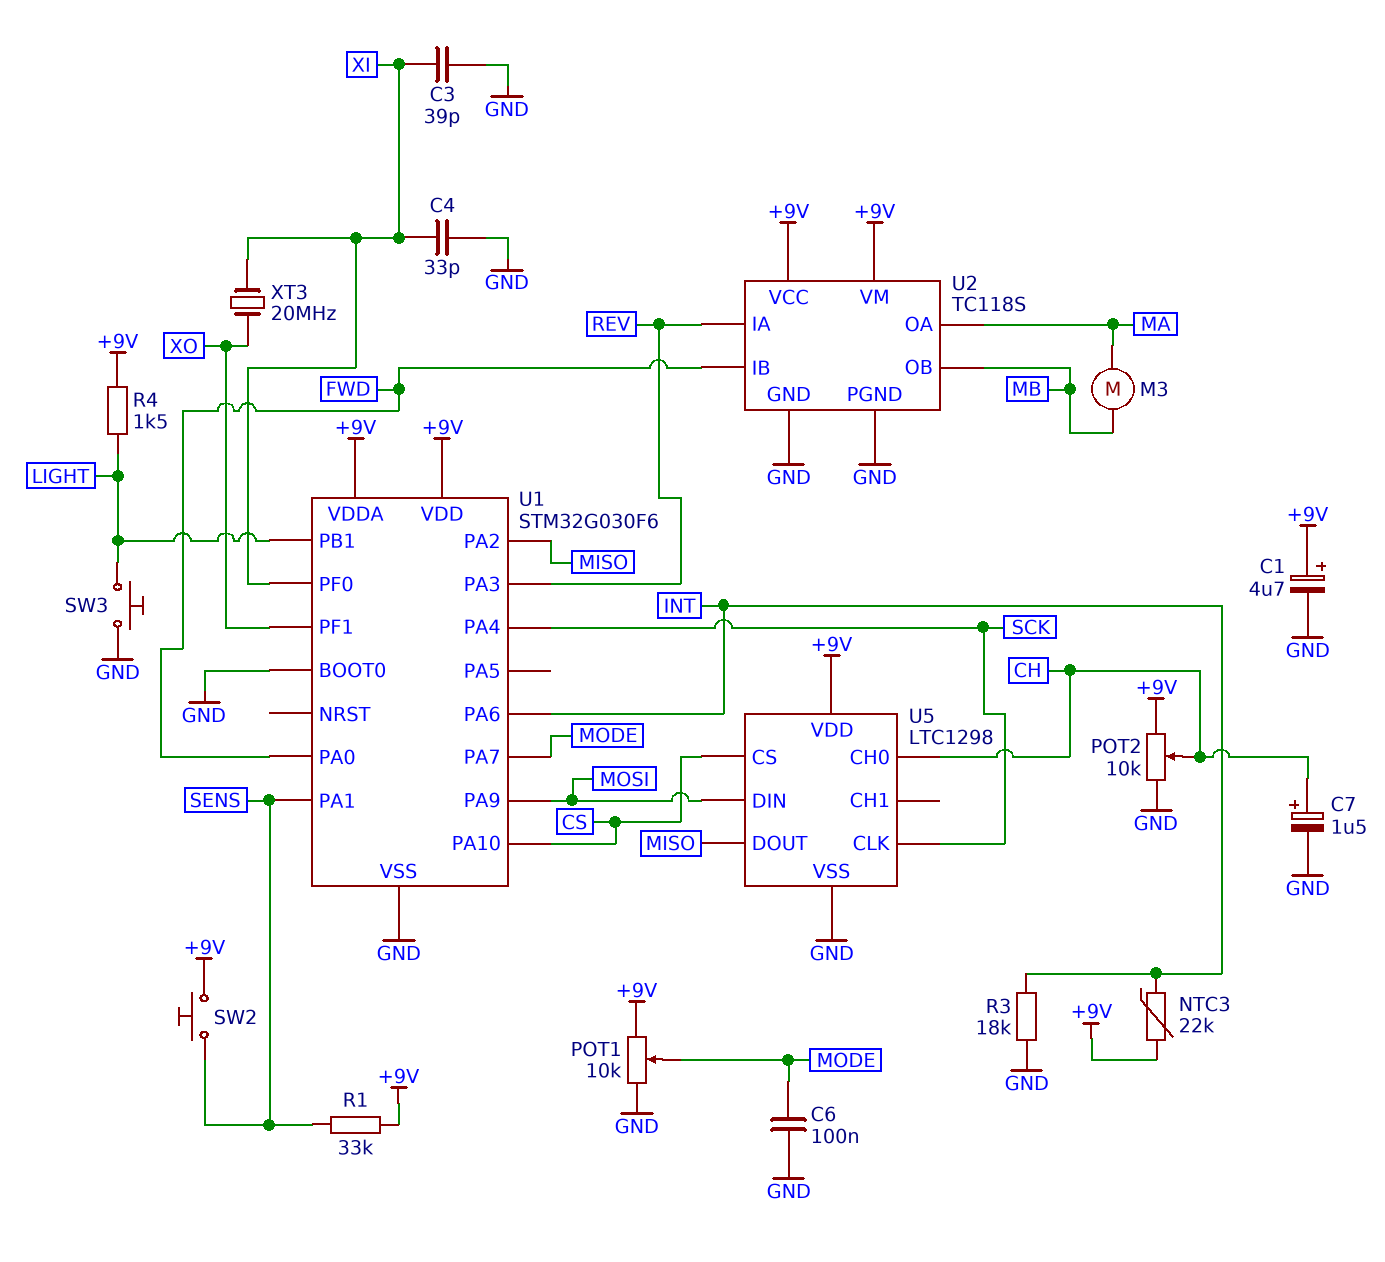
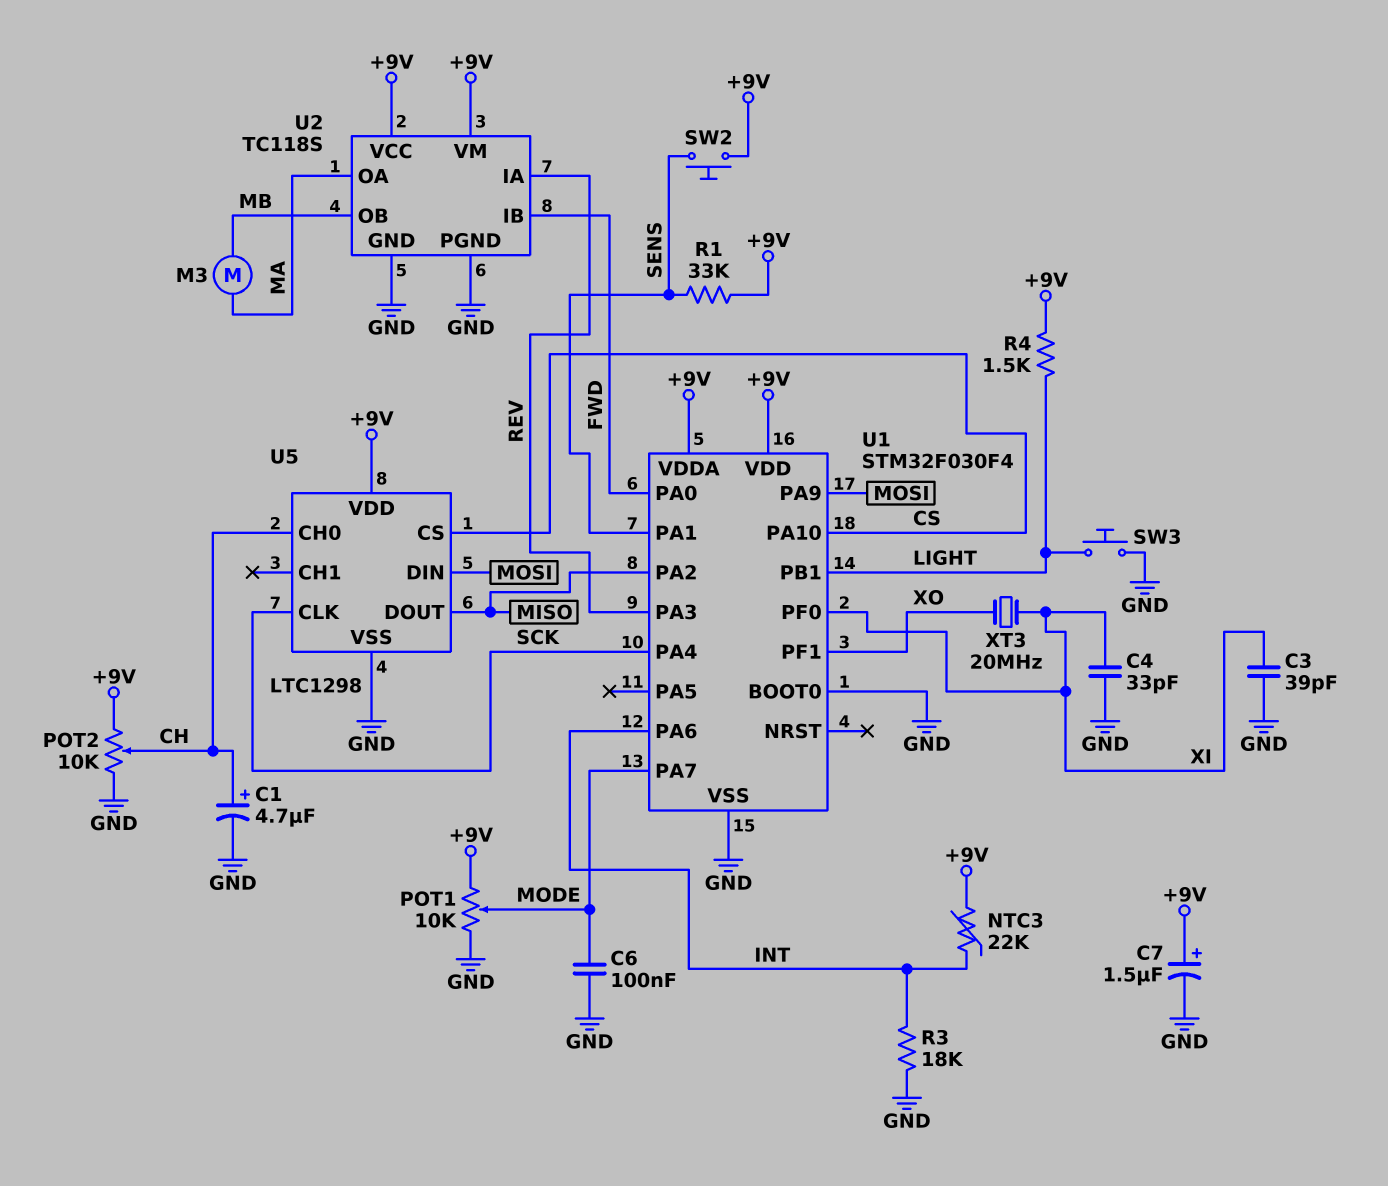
C1: 4.7uF (plus +9V, minus GND) -> 4.7uF (plus CH, minus GND)
C7: 1.5uF (plus CH, minus GND) -> 1.5uF (plus +9V, minus GND)
U1: STM32G030F6 -> STM32F030F4

